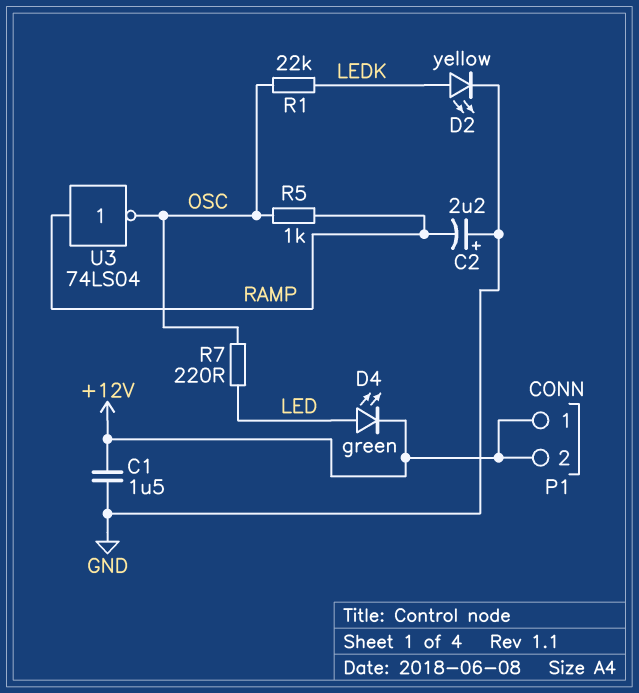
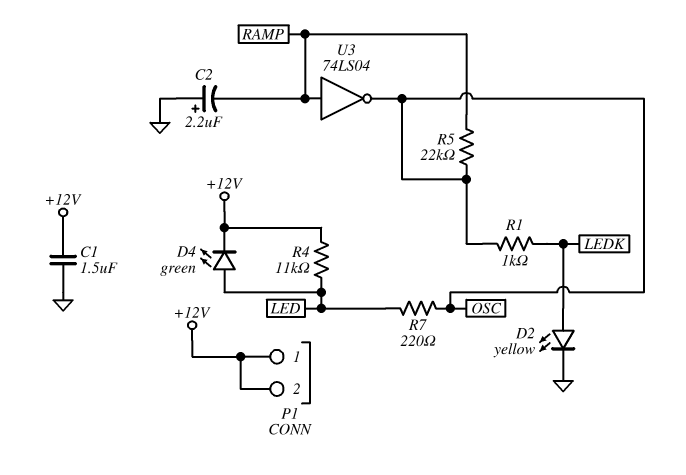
R1: 22k (LEDK, OSC) -> 1k (LEDK, OSC)
R4: none -> 11k (+12V, LED)
R5: 1k (OSC, RAMP) -> 22k (OSC, RAMP)

